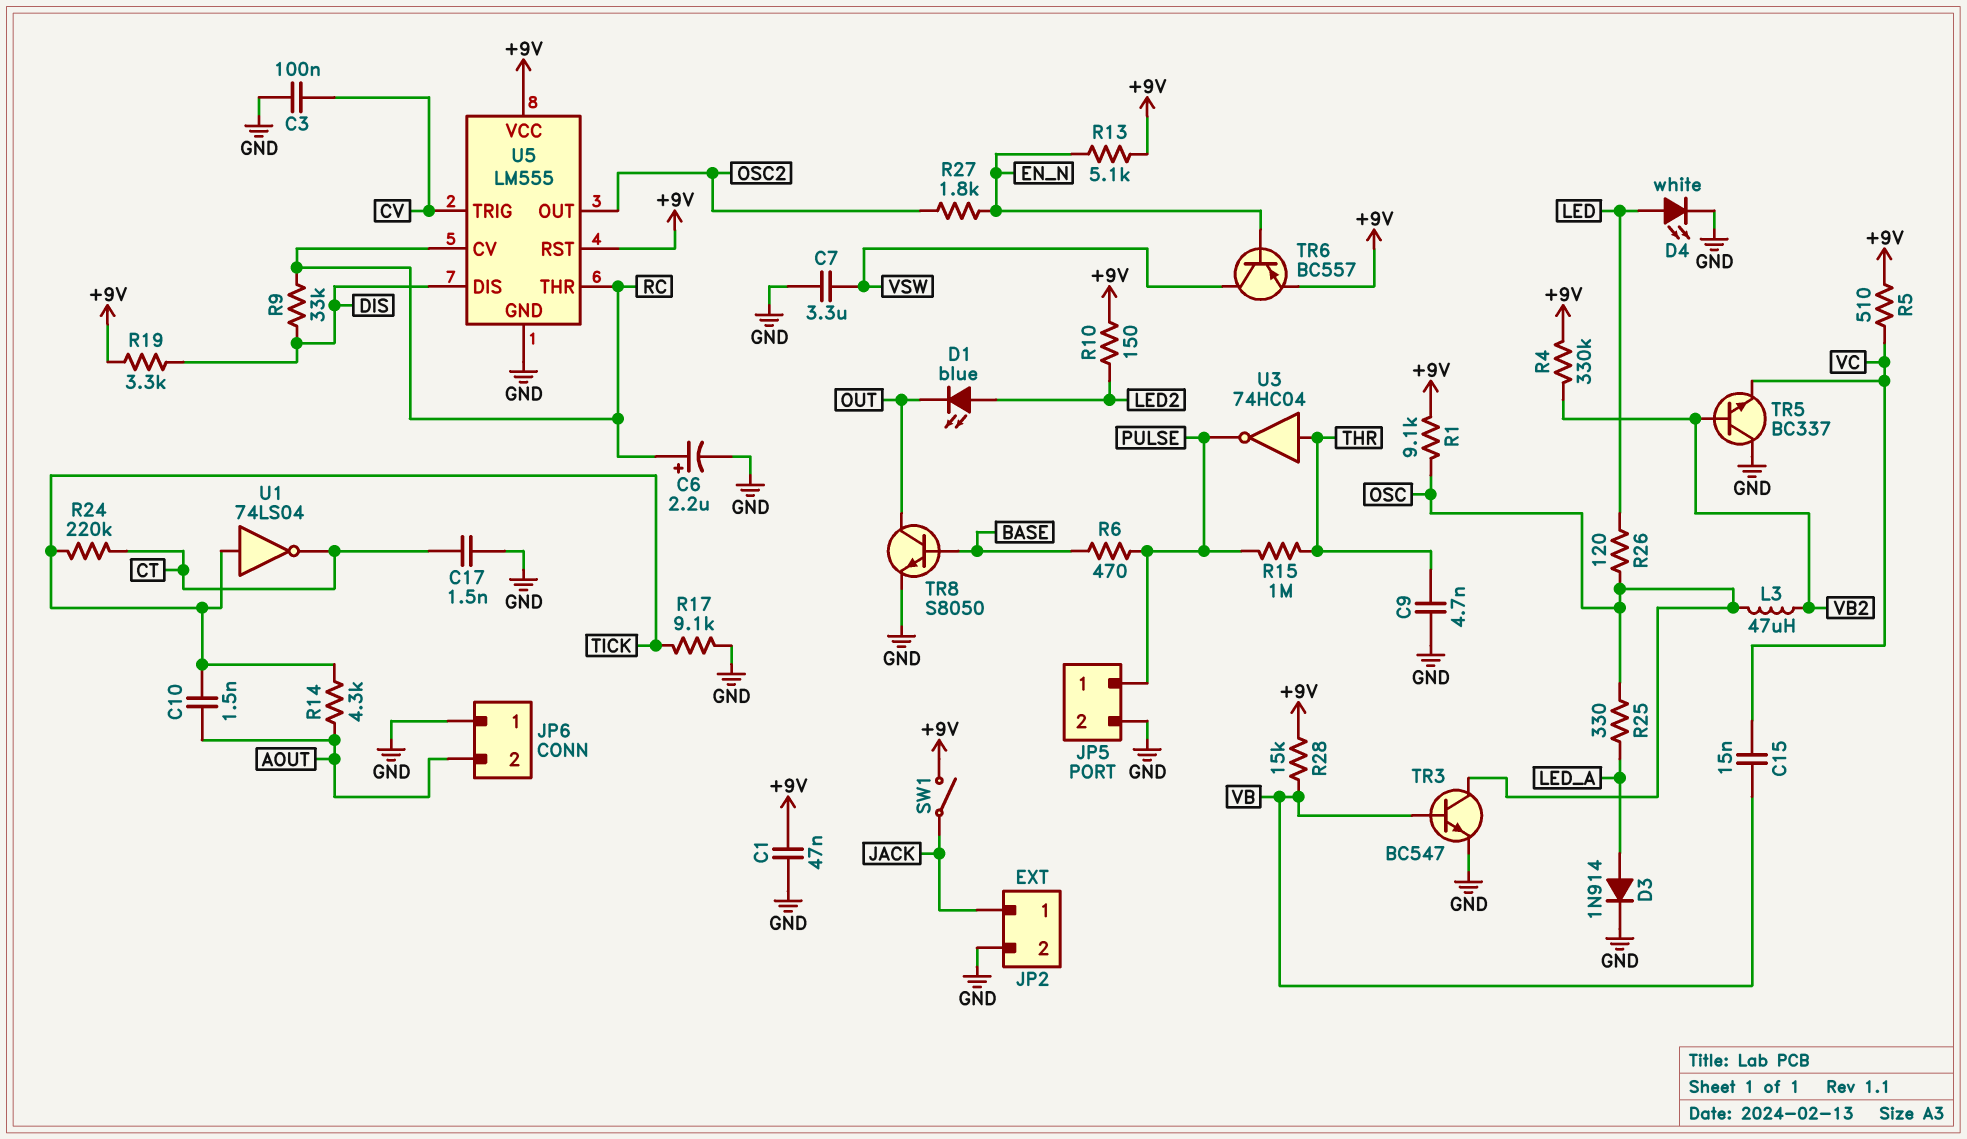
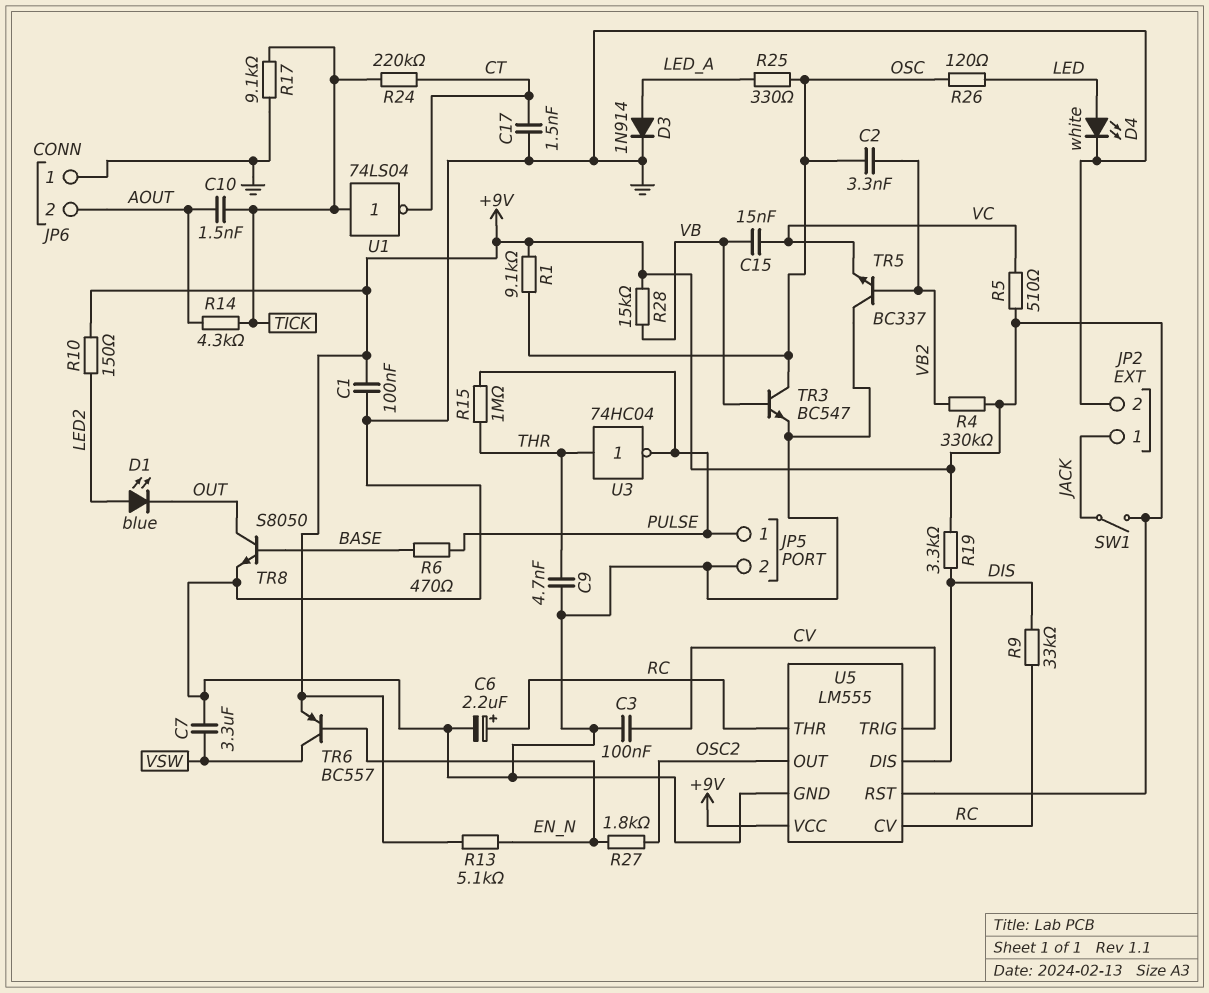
C1: 47nF (+9V, GND) -> 100nF (+9V, GND)
C2: none -> 3.3nF (OSC, VB2)
L3: 47uH (OSC, VB2) -> none

